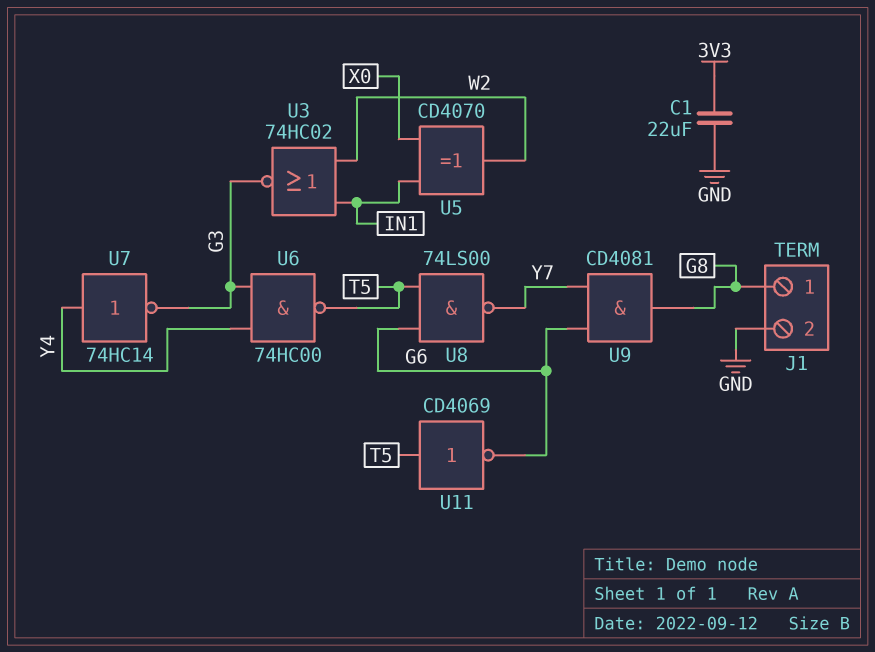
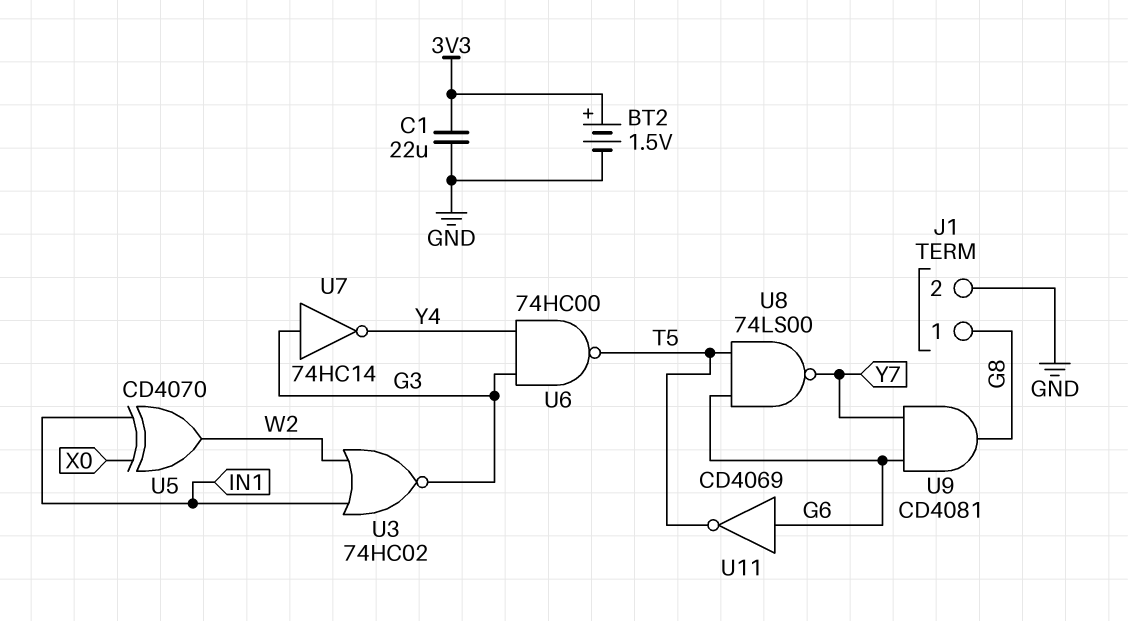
BT2: none -> 1.5V (plus 3V3, minus GND)
U7: NOT 74HC14 (in Y4, out G3) -> NOT 74HC14 (in G3, out Y4)
U11: NOT CD4069 (in T5, out G6) -> NOT CD4069 (in G6, out T5)

